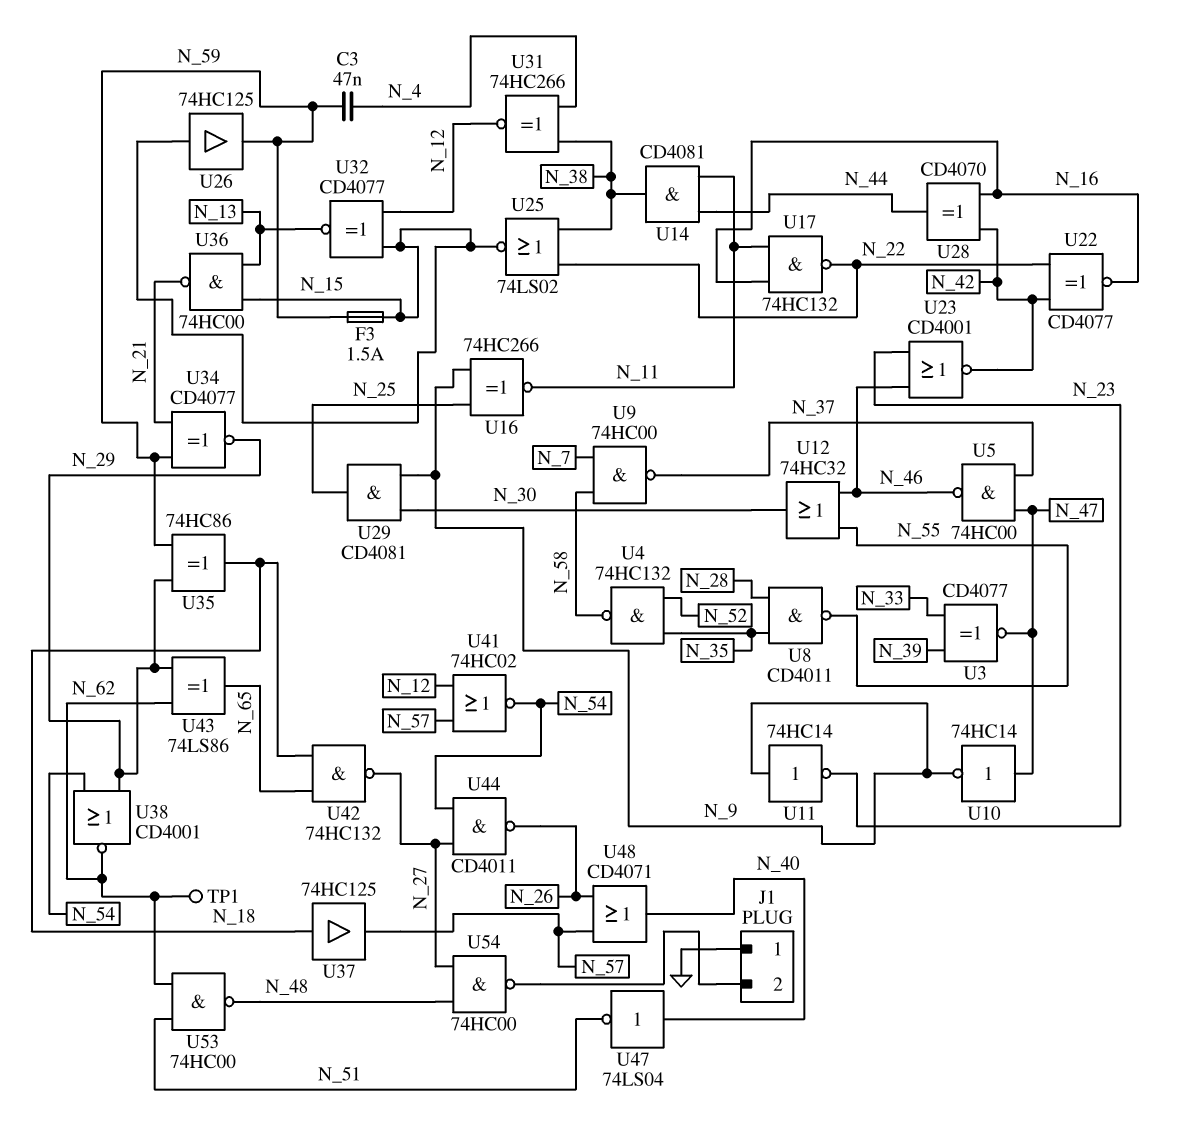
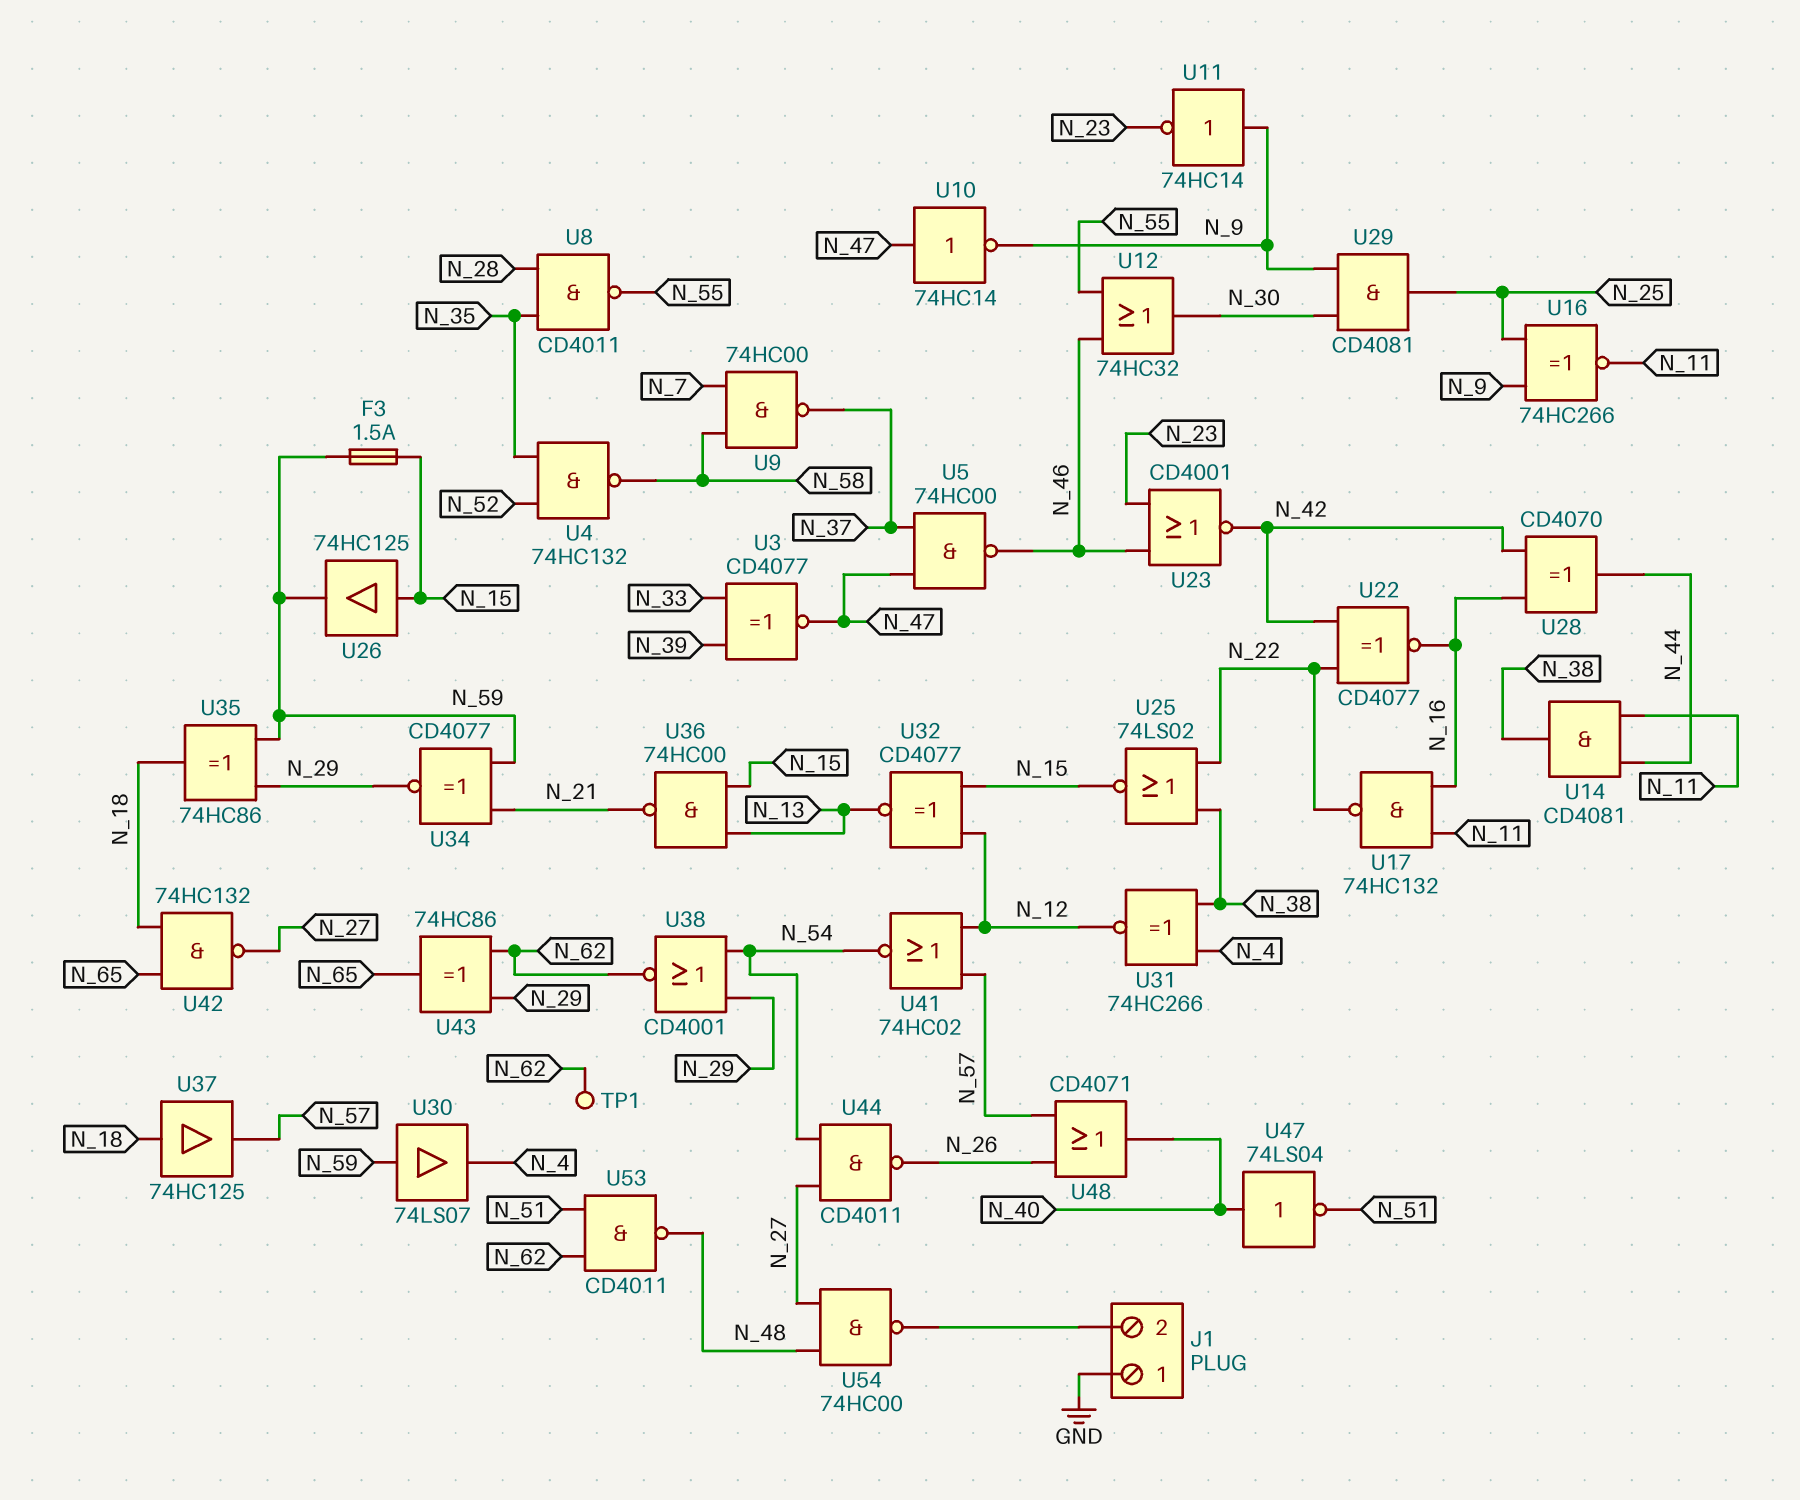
C3: 47nF (N_4, N_59) -> none
U30: none -> buffer 74LS07 (in N_59, out N_4)
U43: XOR 74LS86 (in N_29, in N_62, out N_65) -> XOR 74HC86 (in N_29, in N_62, out N_65)
U53: NAND 74HC00 (in N_51, in N_62, out N_48) -> NAND CD4011 (in N_51, in N_62, out N_48)

